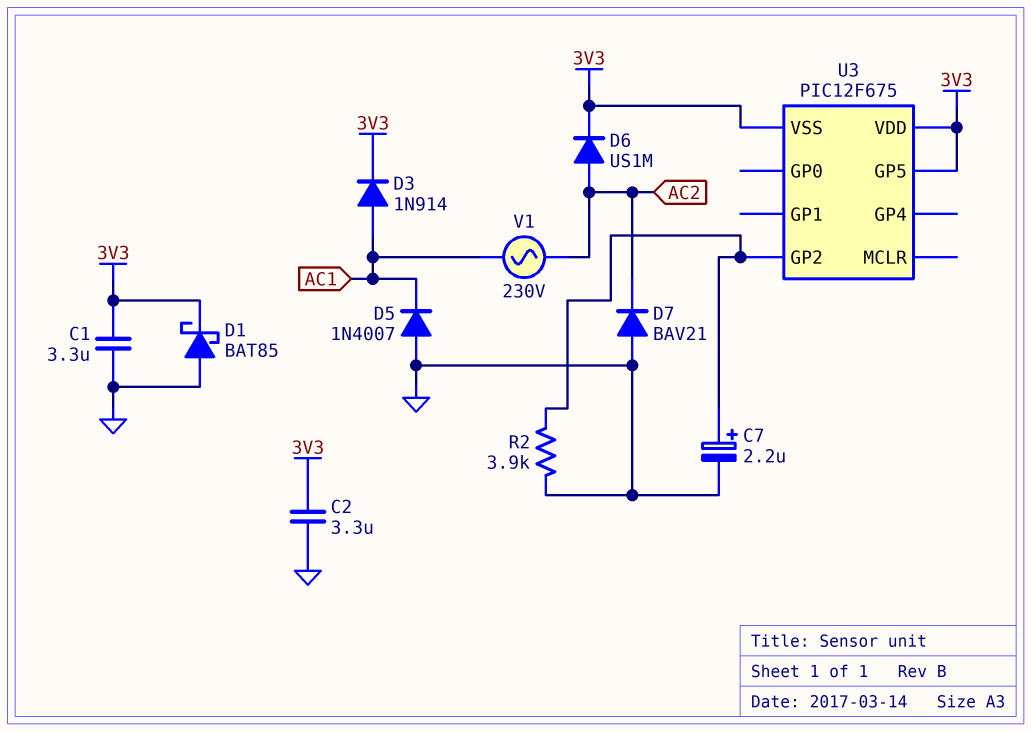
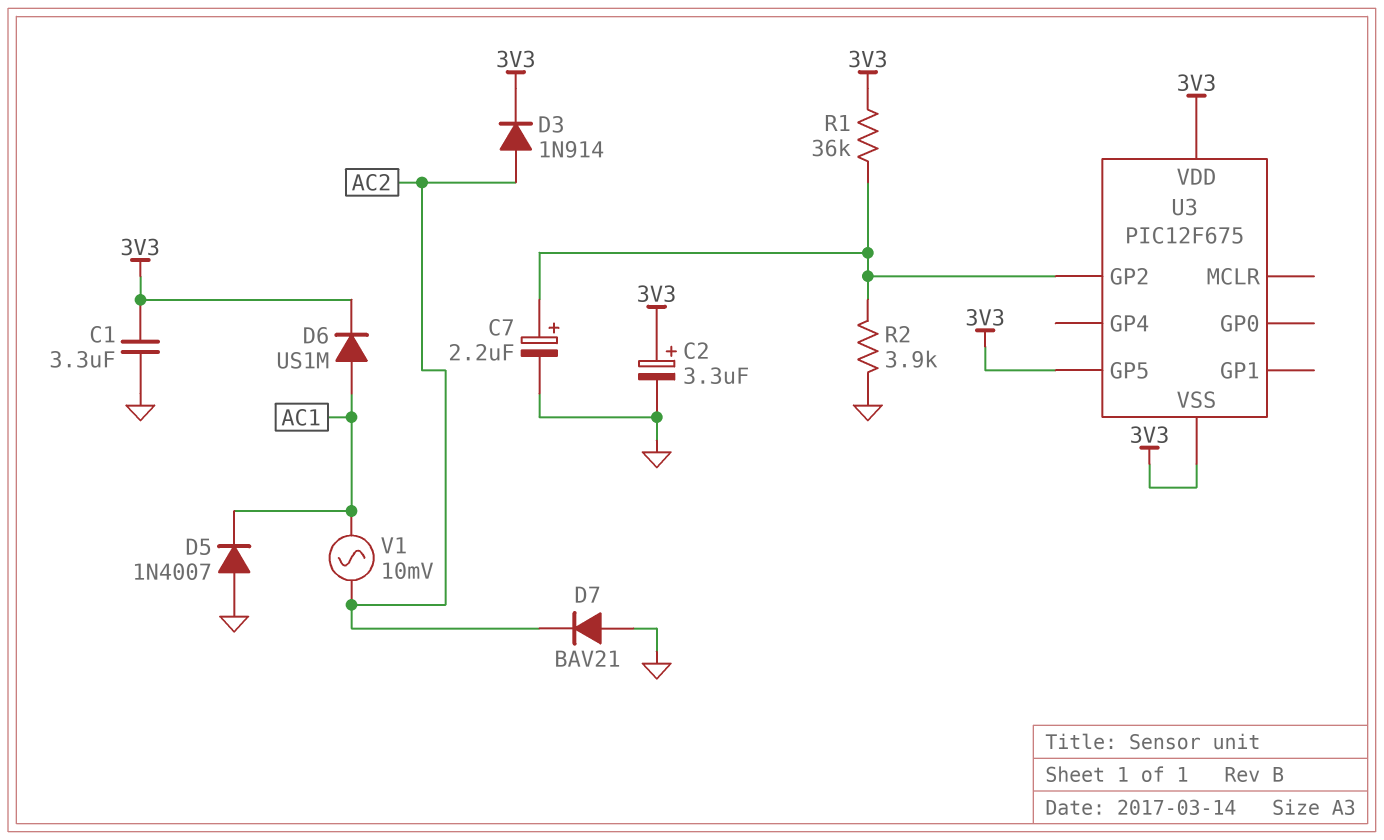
C2: 3.3uF (3V3, GND) -> 3.3uF (plus 3V3, minus GND)
D1: schottky BAT85 (A GND, K 3V3) -> none
D3: diode 1N914 (A AC1, K 3V3) -> diode 1N914 (A AC2, K 3V3)
D6: diode US1M (A AC2, K 3V3) -> diode US1M (A AC1, K 3V3)
R1: none -> 36k (3V3, U3/GP2)
V1: AC 230V (AC1, AC2) -> AC 10mV (AC1, AC2)

